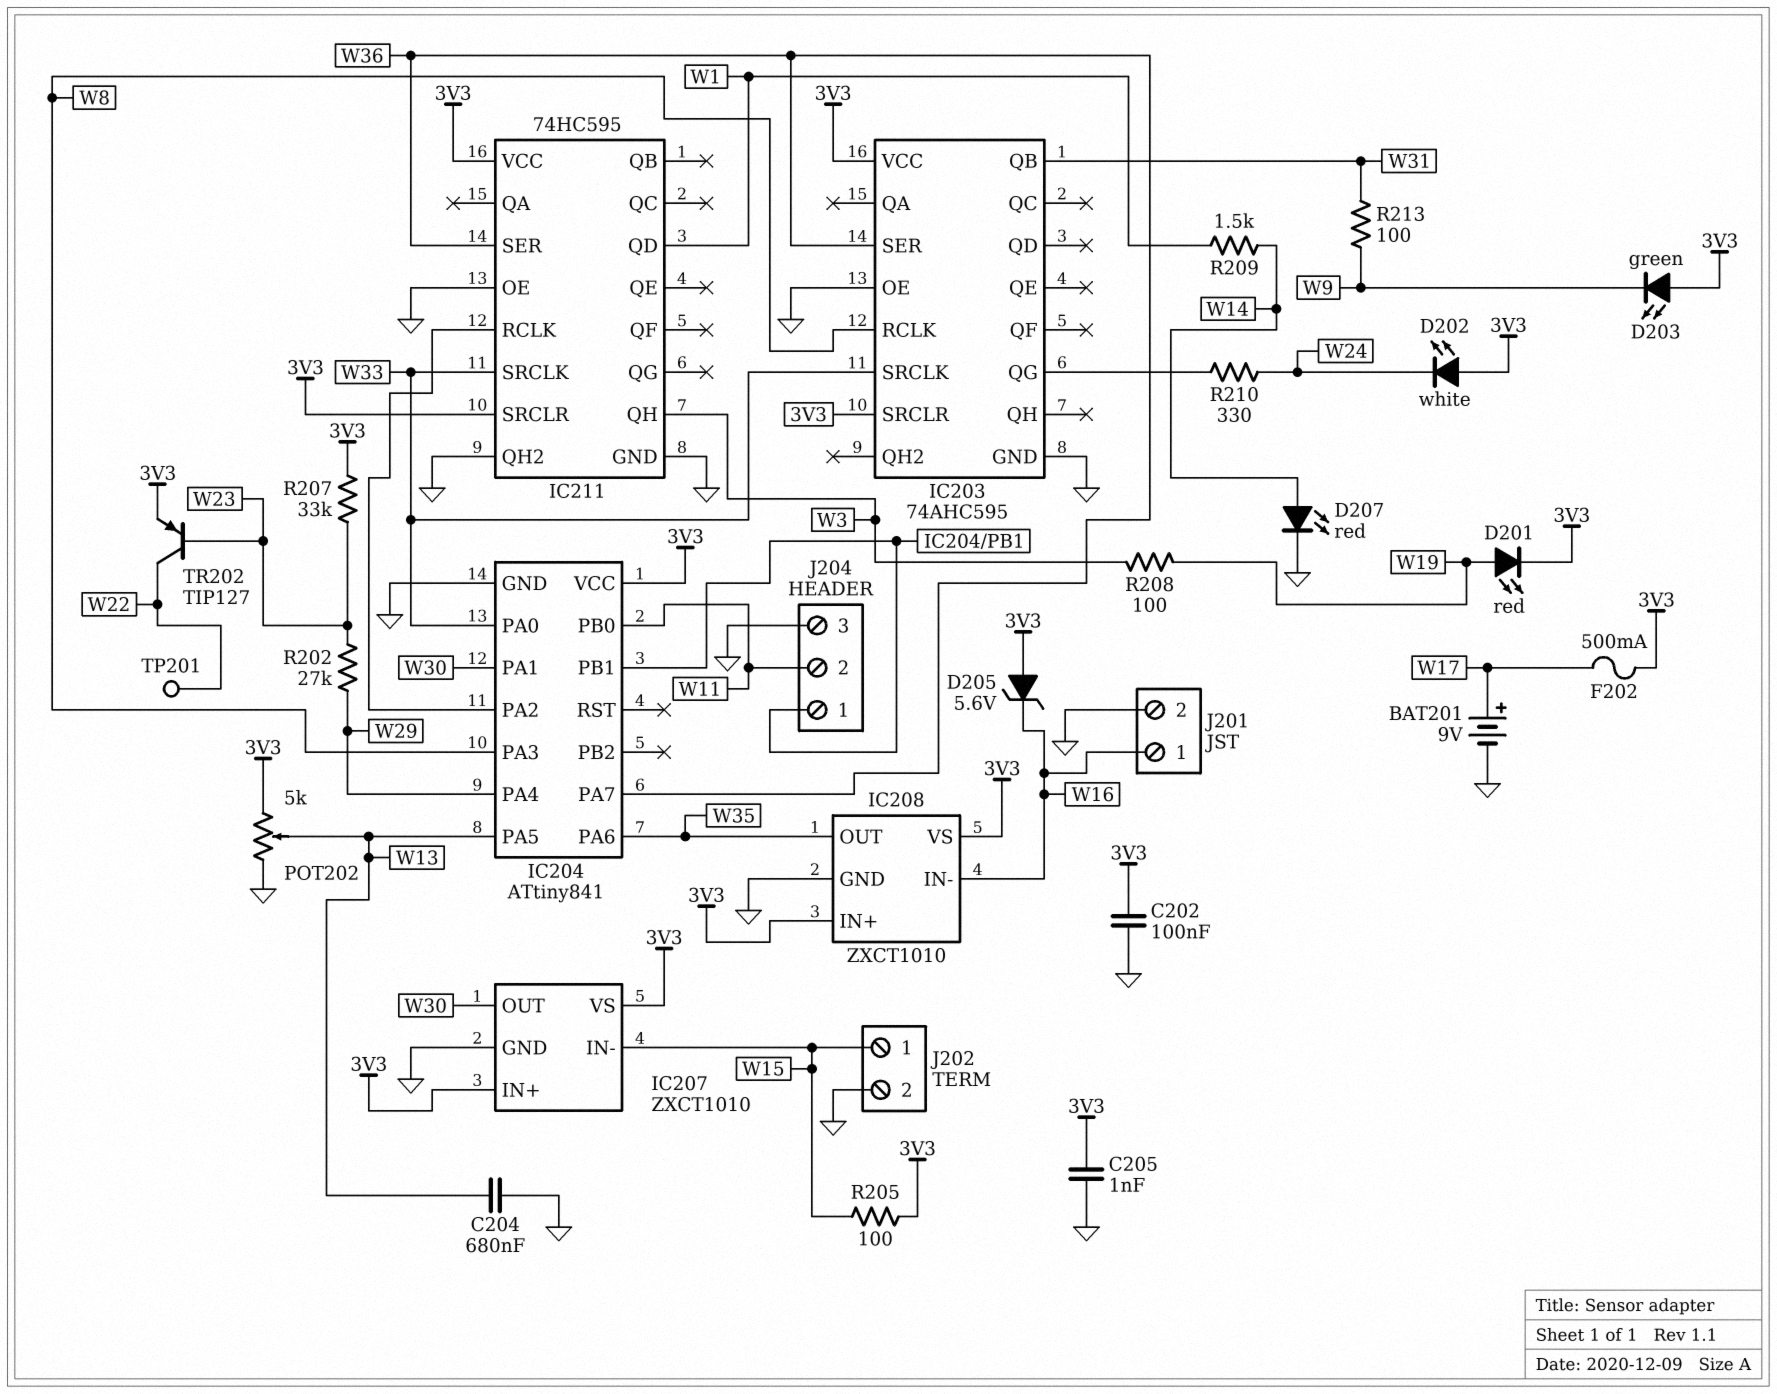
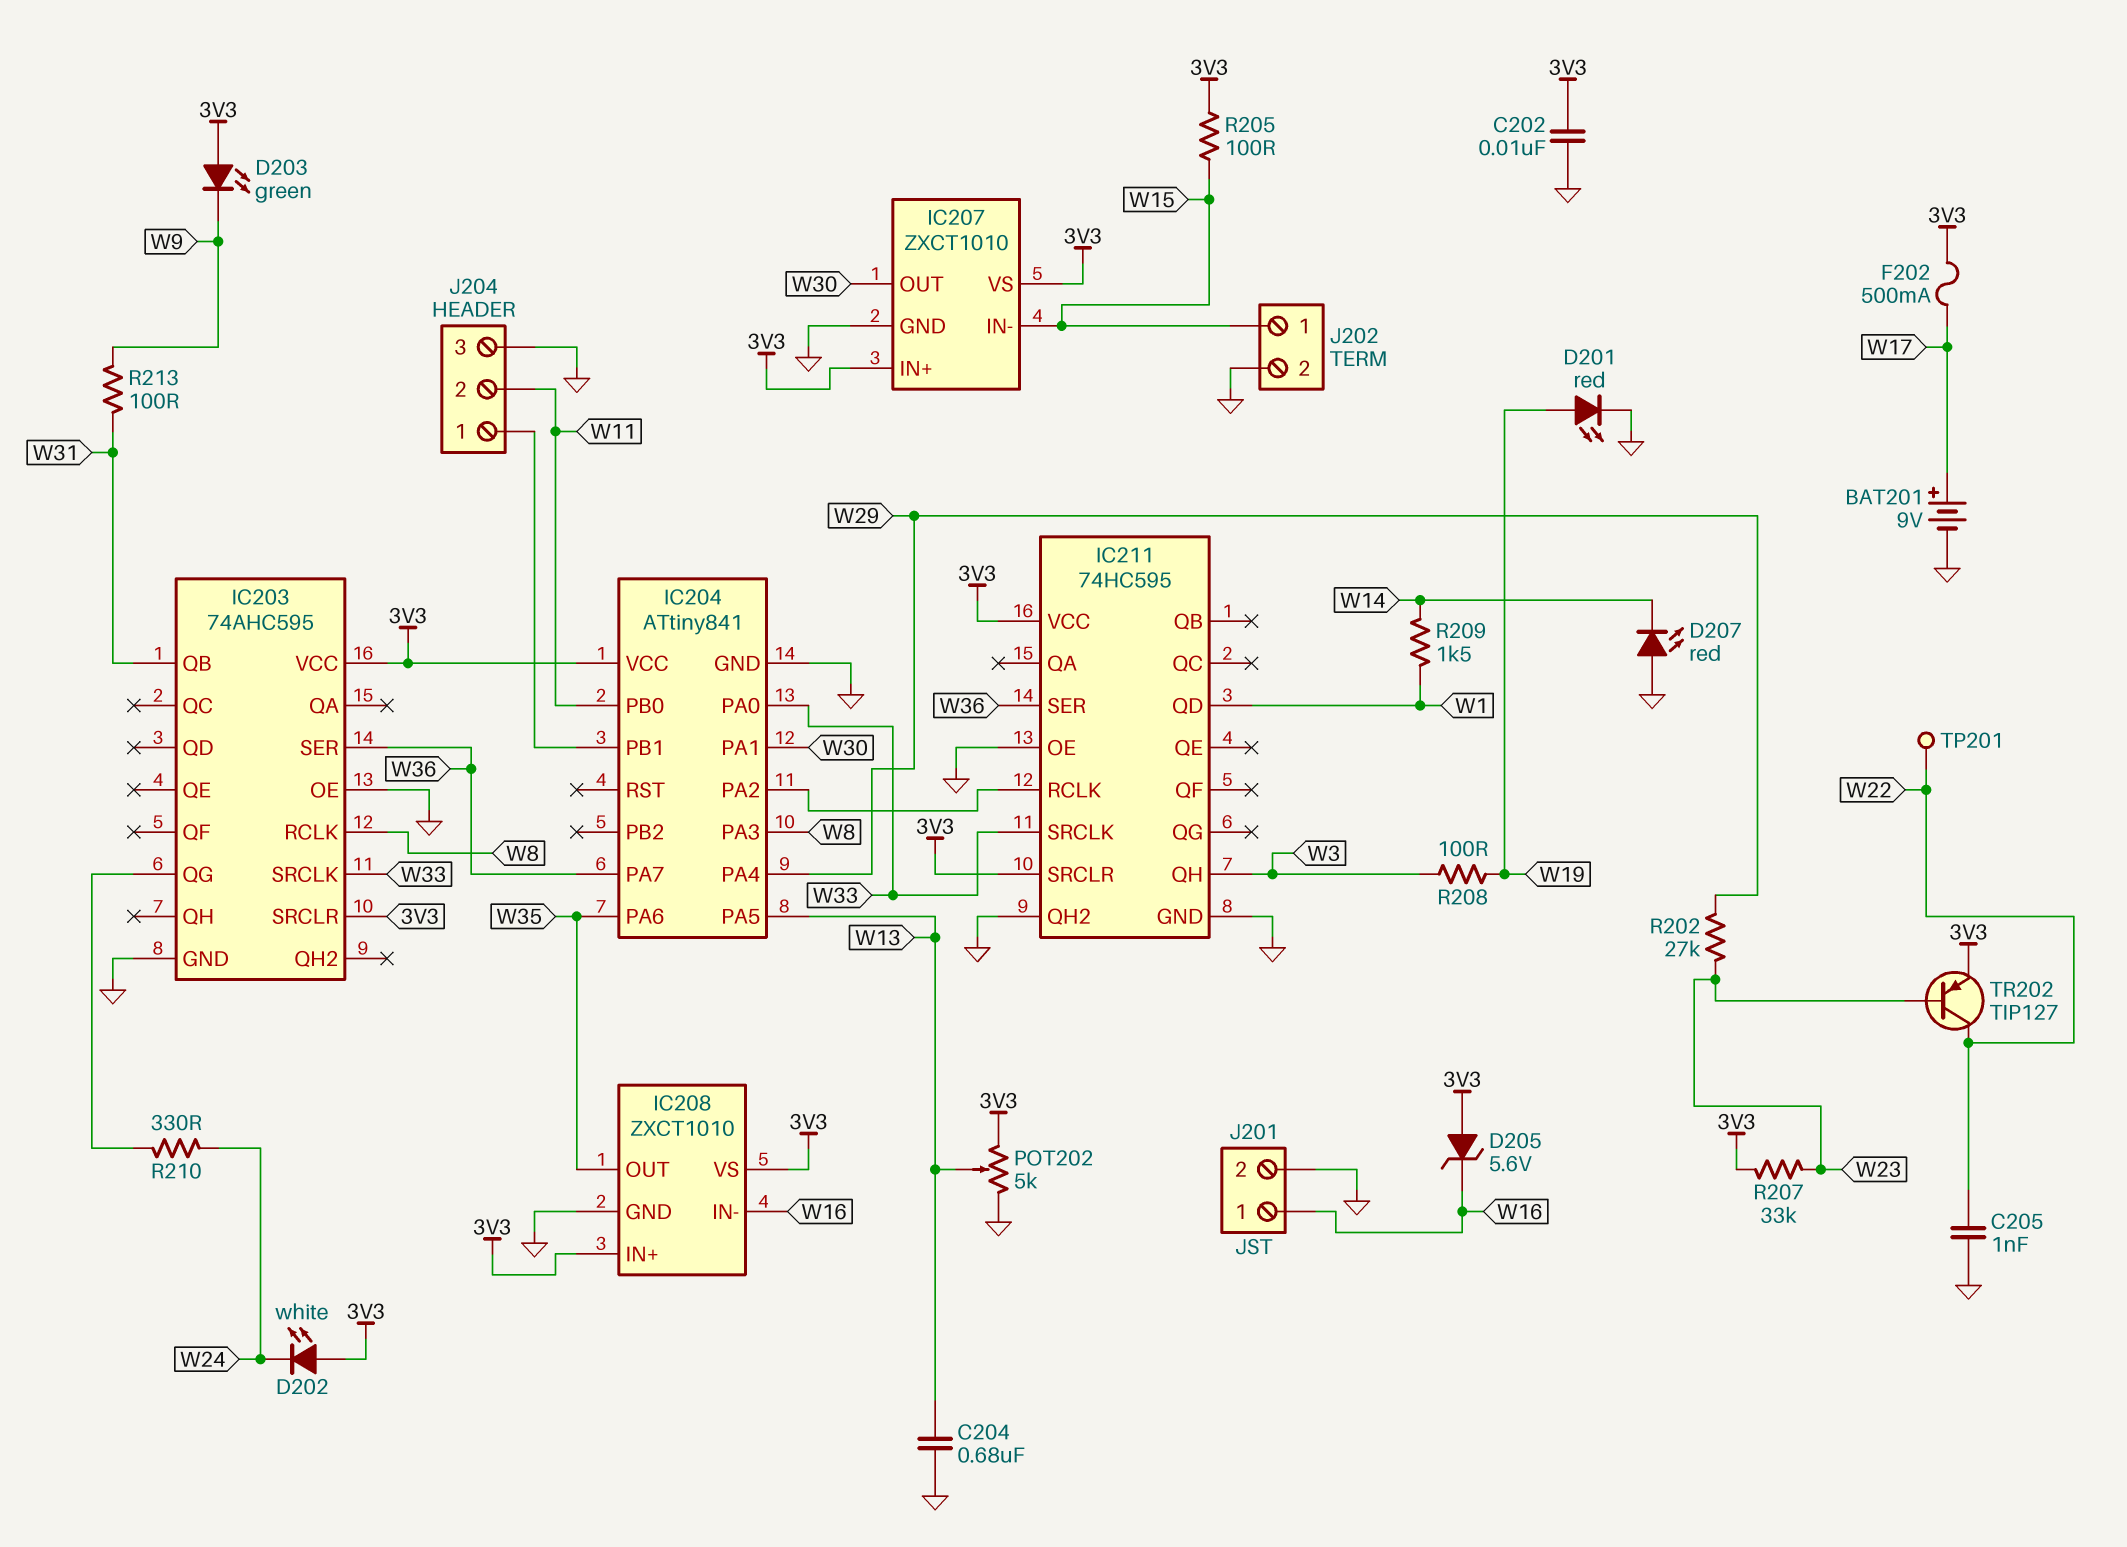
C202: 100nF (3V3, GND) -> 10nF (3V3, GND)
C205: 1nF (3V3, GND) -> 1nF (GND, W22)
D201: LED red (A W19, K 3V3) -> LED red (A W19, K GND)
D207: LED red (A W14, K GND) -> LED red (A GND, K W14)

